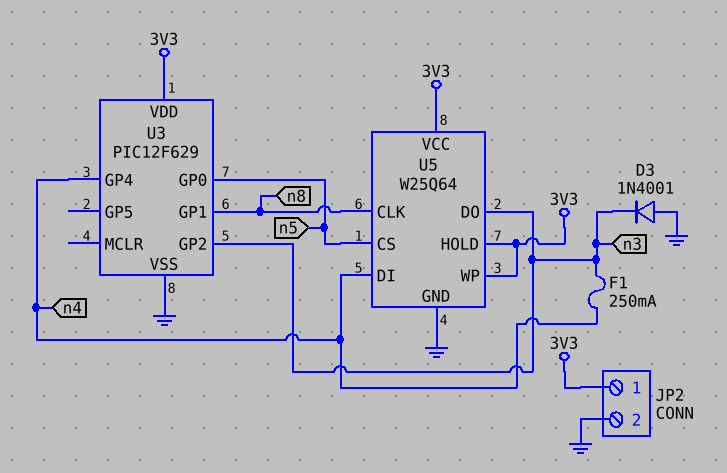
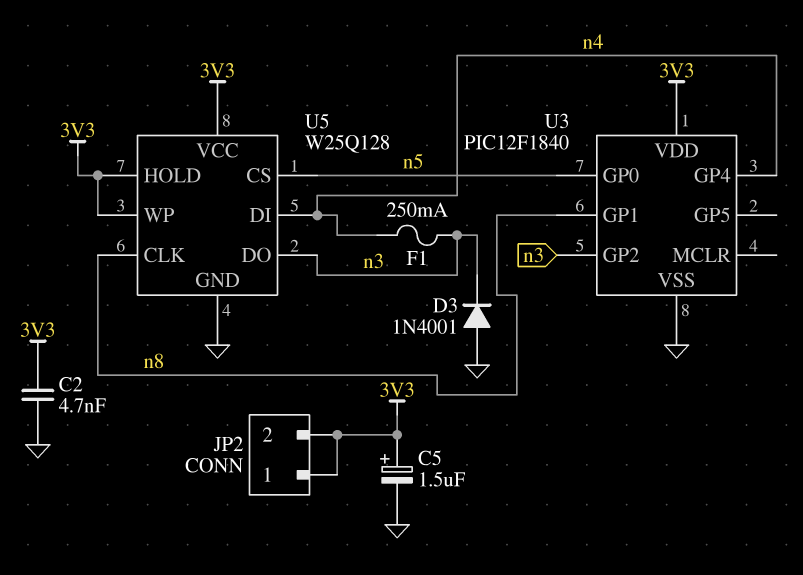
C2: none -> 4.7nF (3V3, GND)
C5: none -> 1.5uF (plus 3V3, minus GND)
JP2 pin 2: GND -> 3V3
U3: PIC12F629 -> PIC12F1840
U5: W25Q64 -> W25Q128

